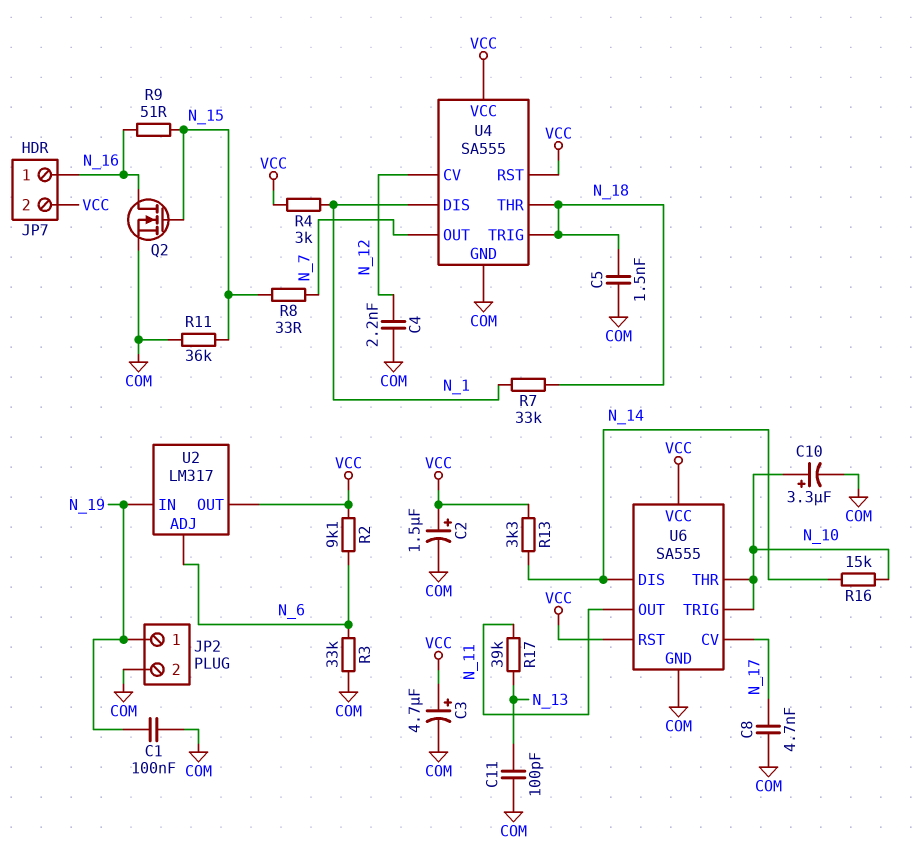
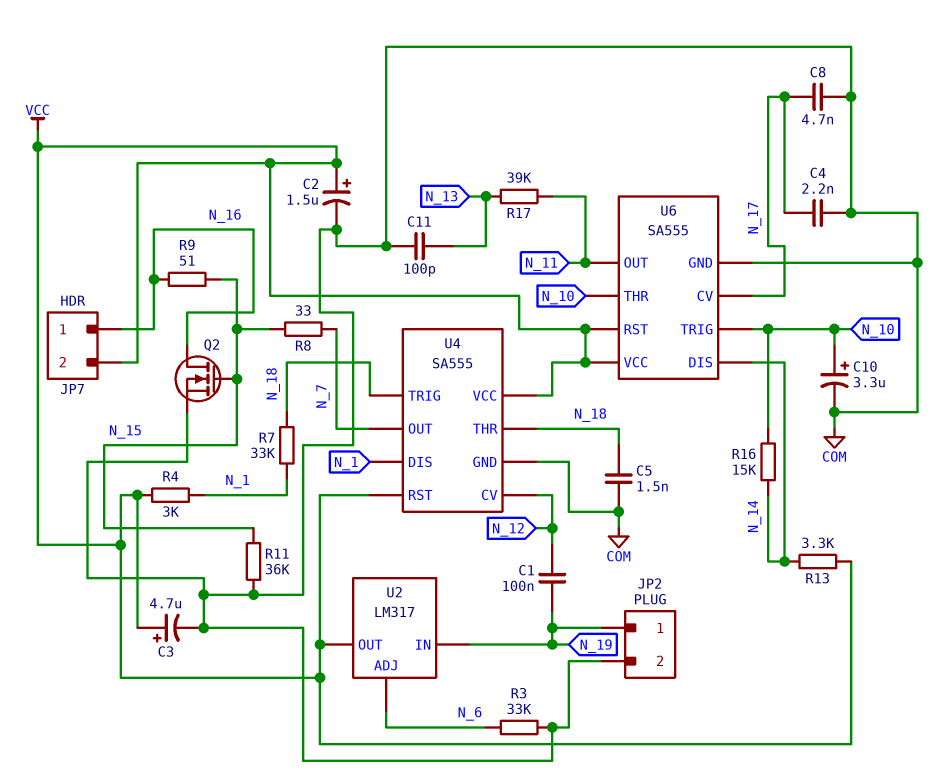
C1: 100nF (COM, N_19) -> 100nF (N_12, N_19)
C4: 2.2nF (COM, N_12) -> 2.2nF (COM, N_17)
R2: 9.1k (N_6, VCC) -> none

